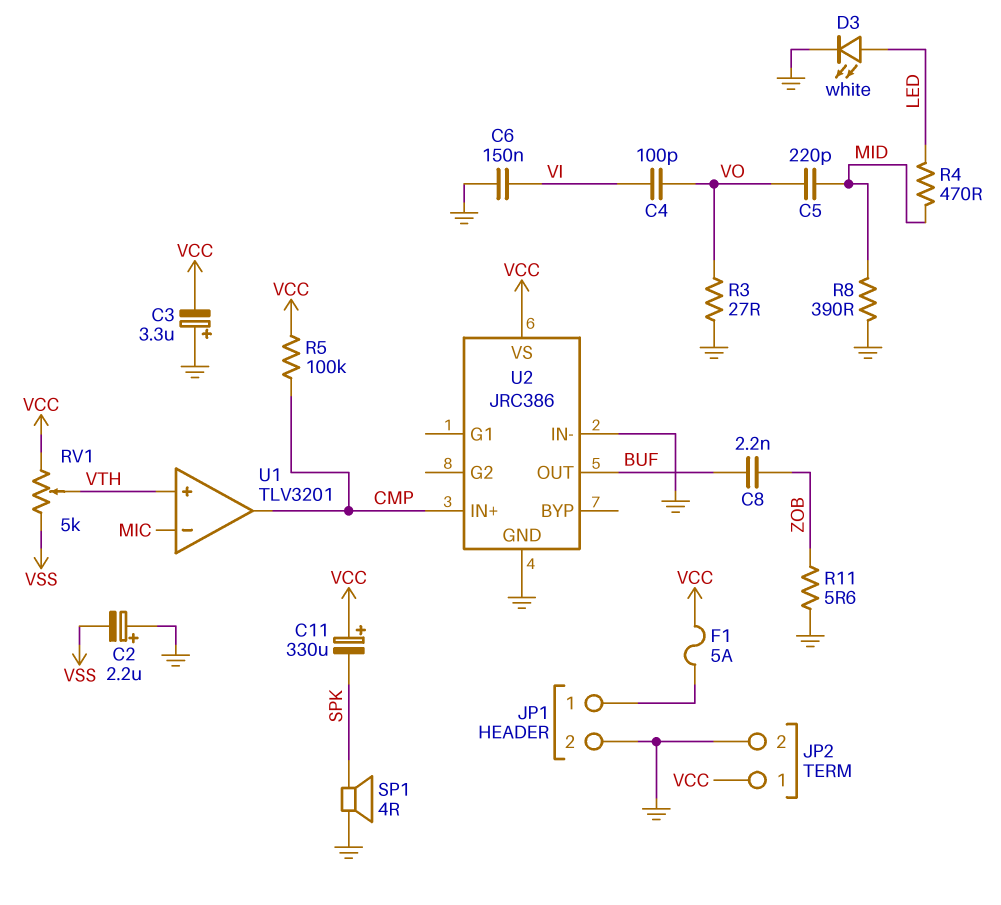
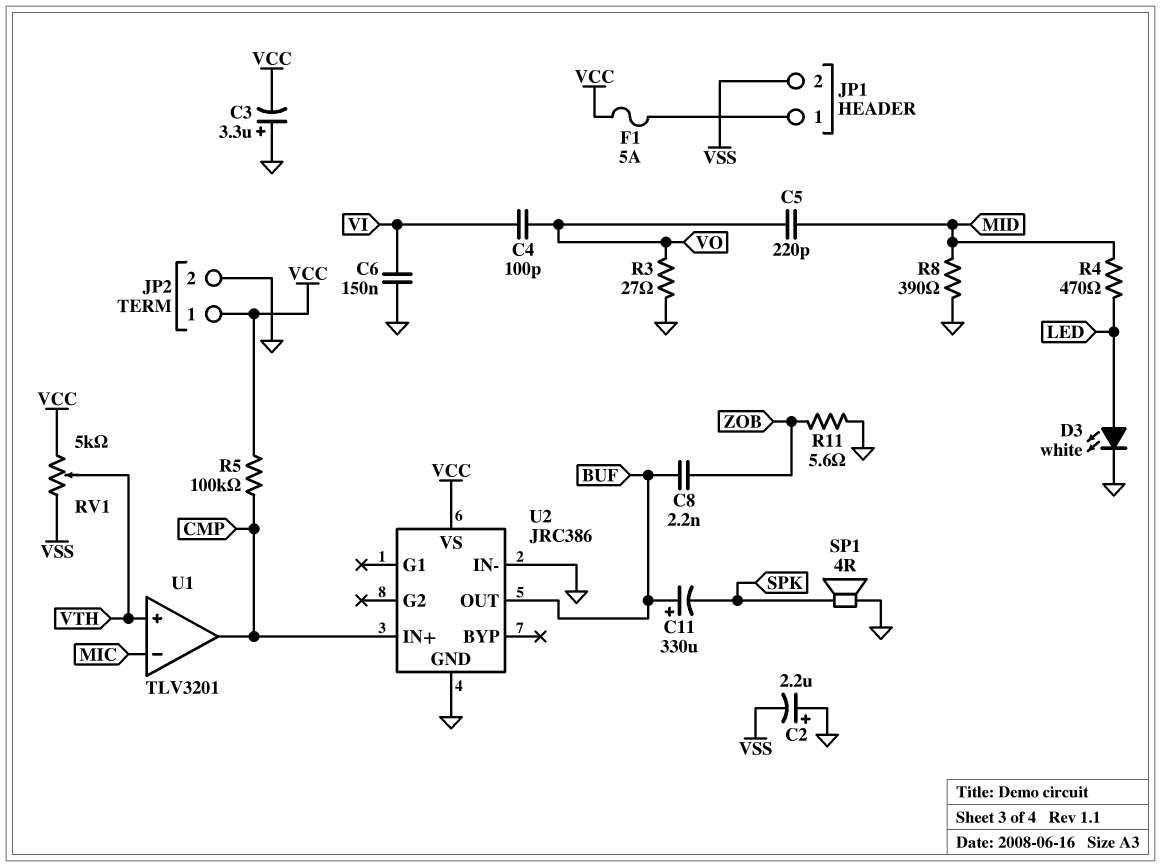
C11: 330uF (plus VCC, minus SPK) -> 330uF (plus BUF, minus SPK)
JP1 pin 2: GND -> VSS

